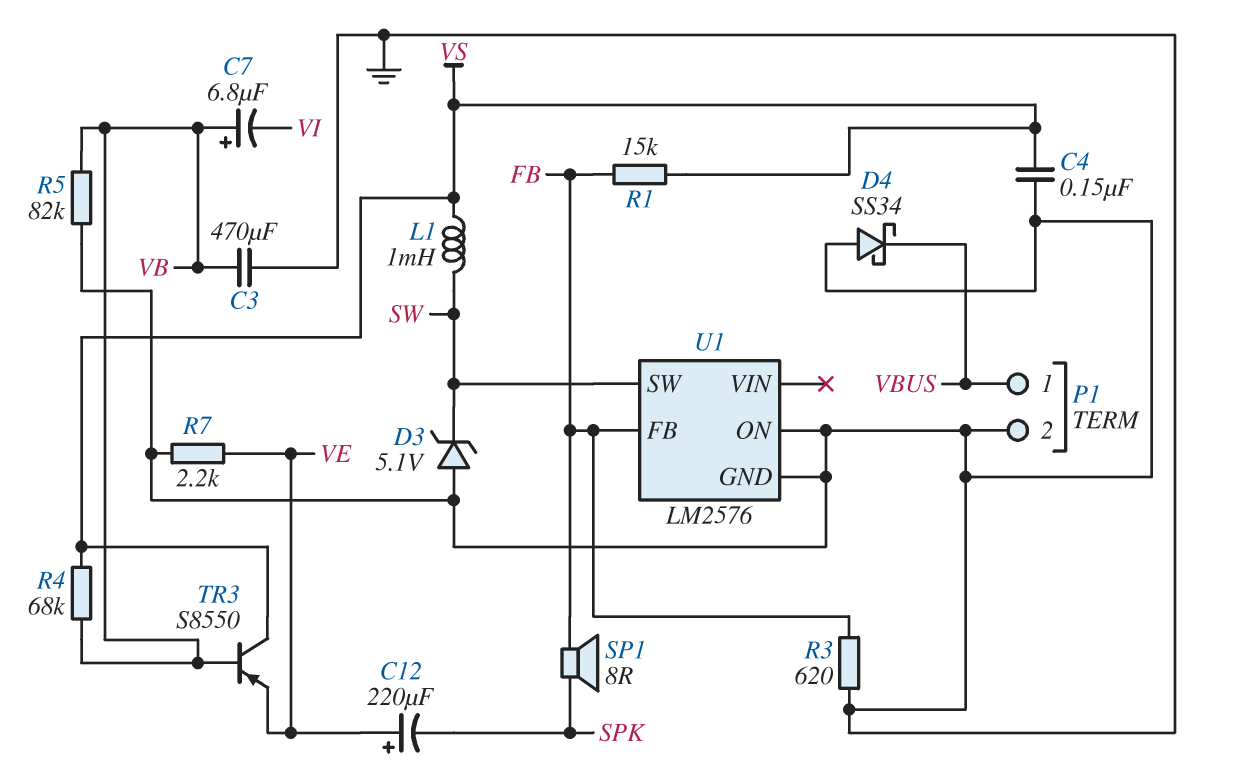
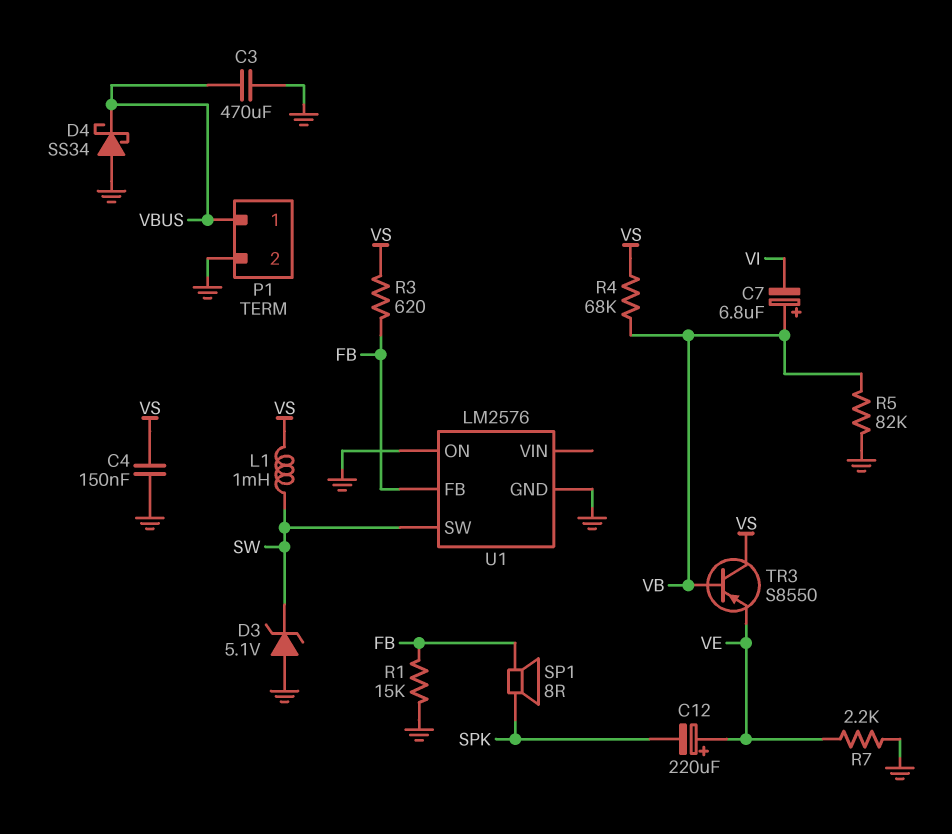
C3: 470uF (GND, VB) -> 470uF (GND, VBUS)
R1: 15k (FB, VS) -> 15k (FB, GND)
R3: 620 (FB, GND) -> 620 (FB, VS)

